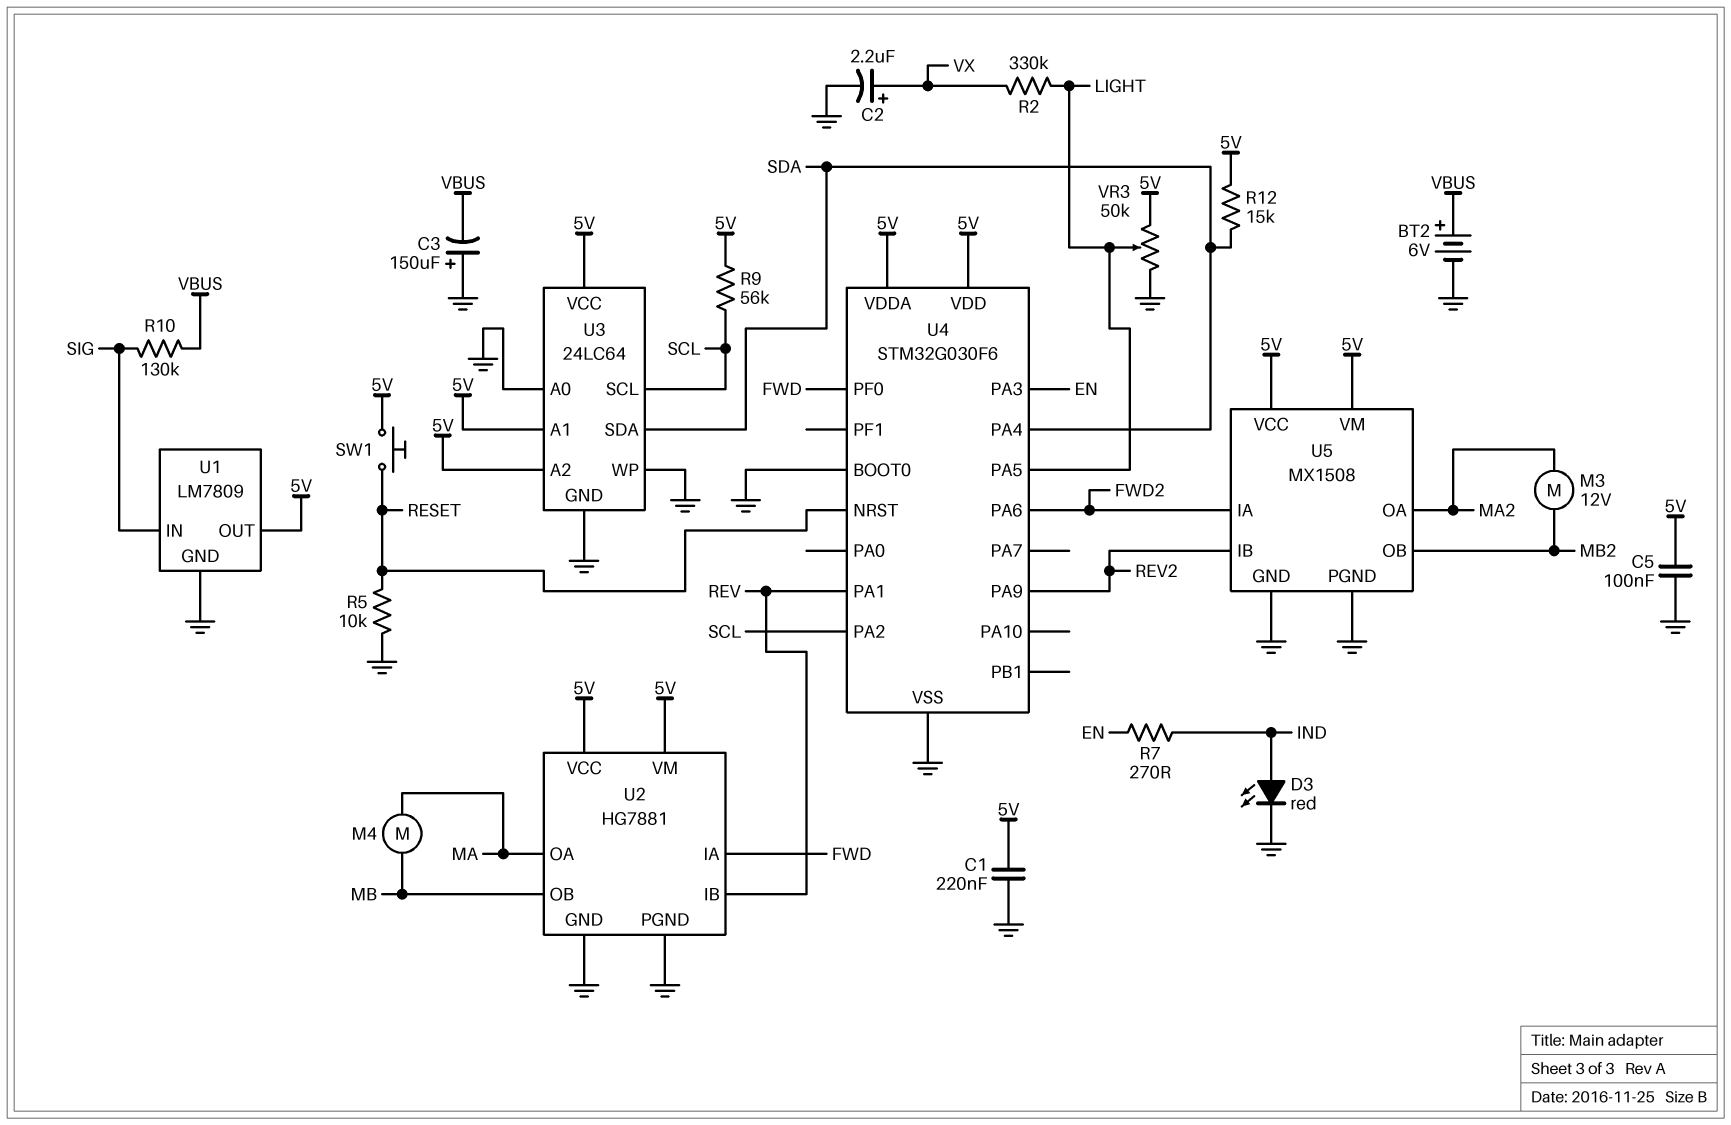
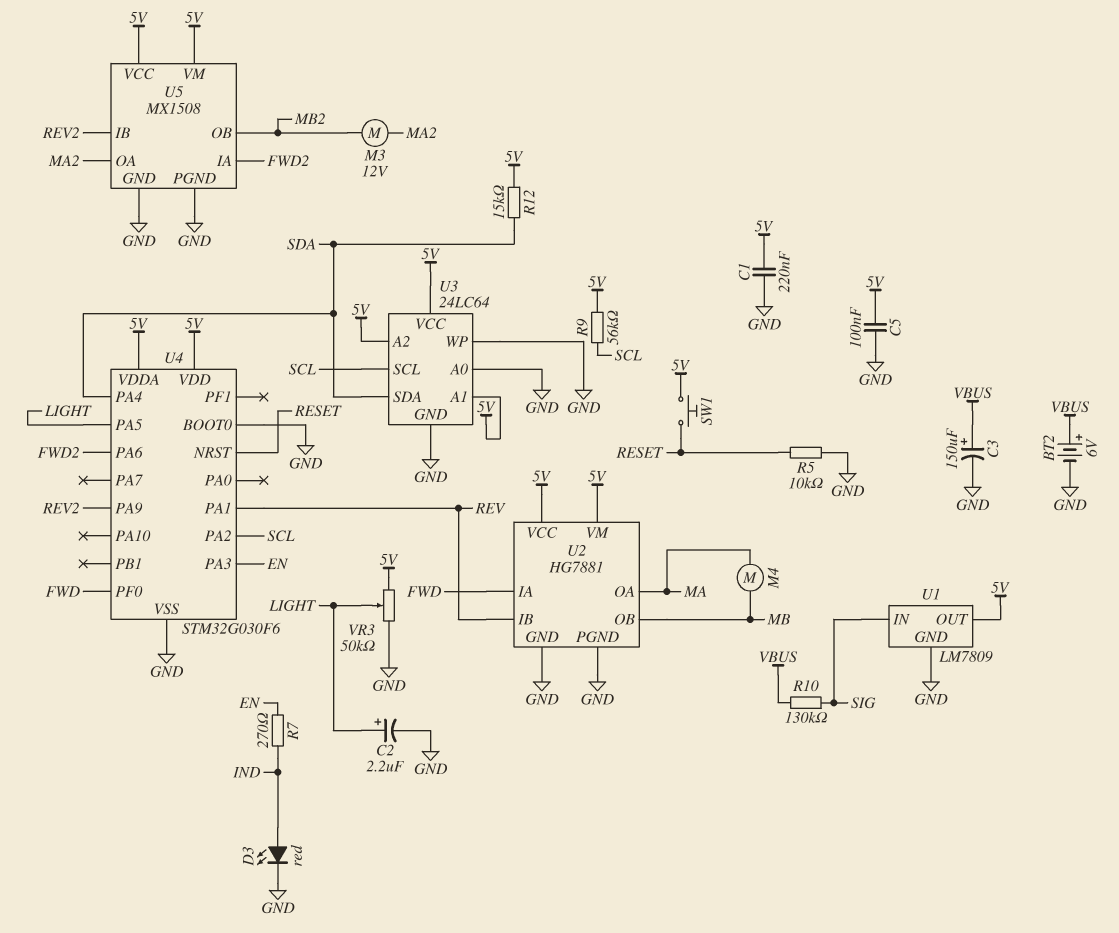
C2: 2.2uF (plus VX, minus GND) -> 2.2uF (plus LIGHT, minus GND)
C3: 150uF (plus GND, minus VBUS) -> 150uF (plus VBUS, minus GND)
R2: 330k (LIGHT, VX) -> none

